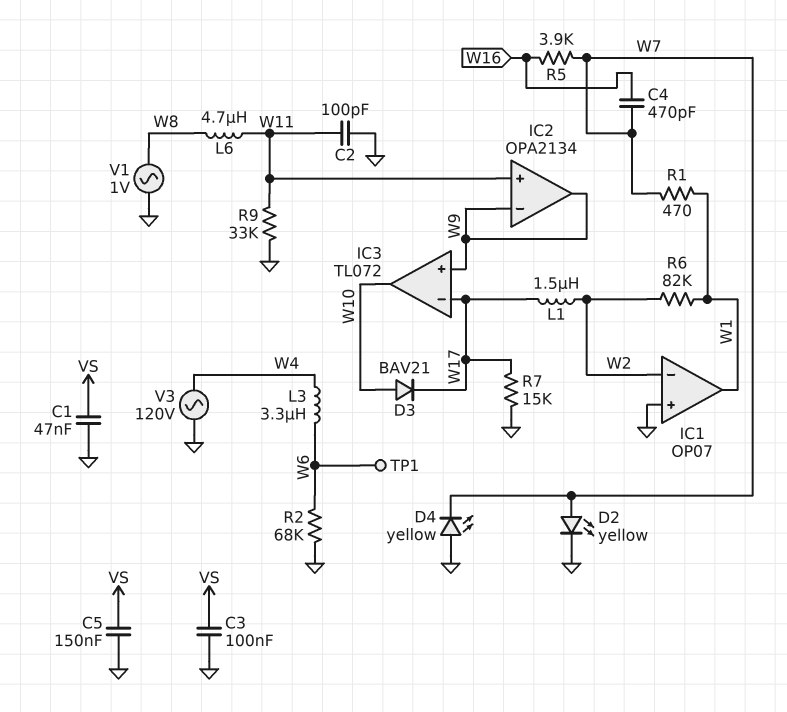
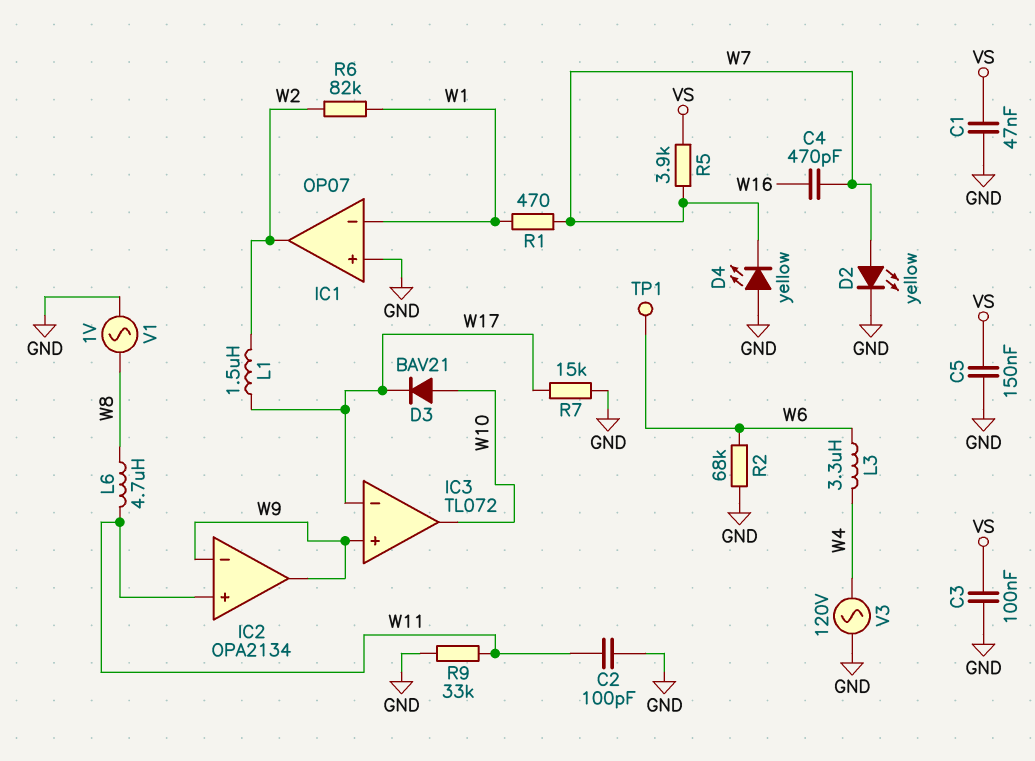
IC1 pin in-: W2 -> W1
IC1 pin out: W1 -> W2
R5: 3.9k (W7, W16) -> 3.9k (VS, W7)

